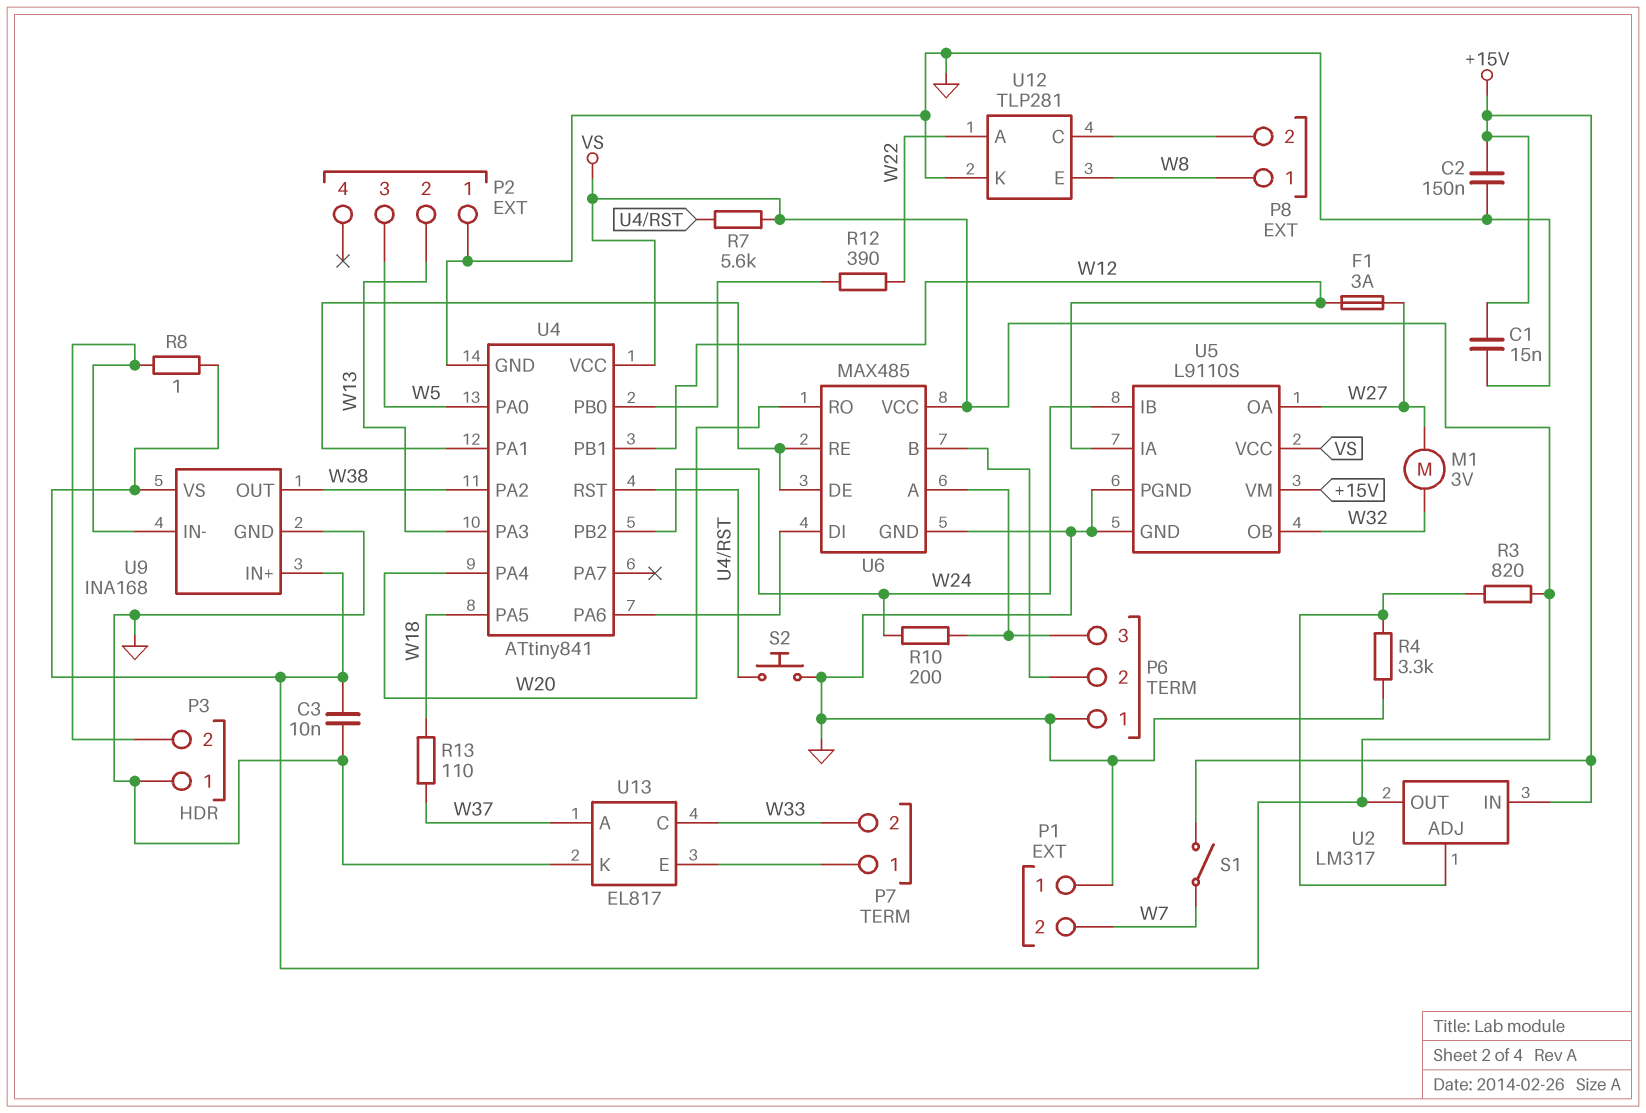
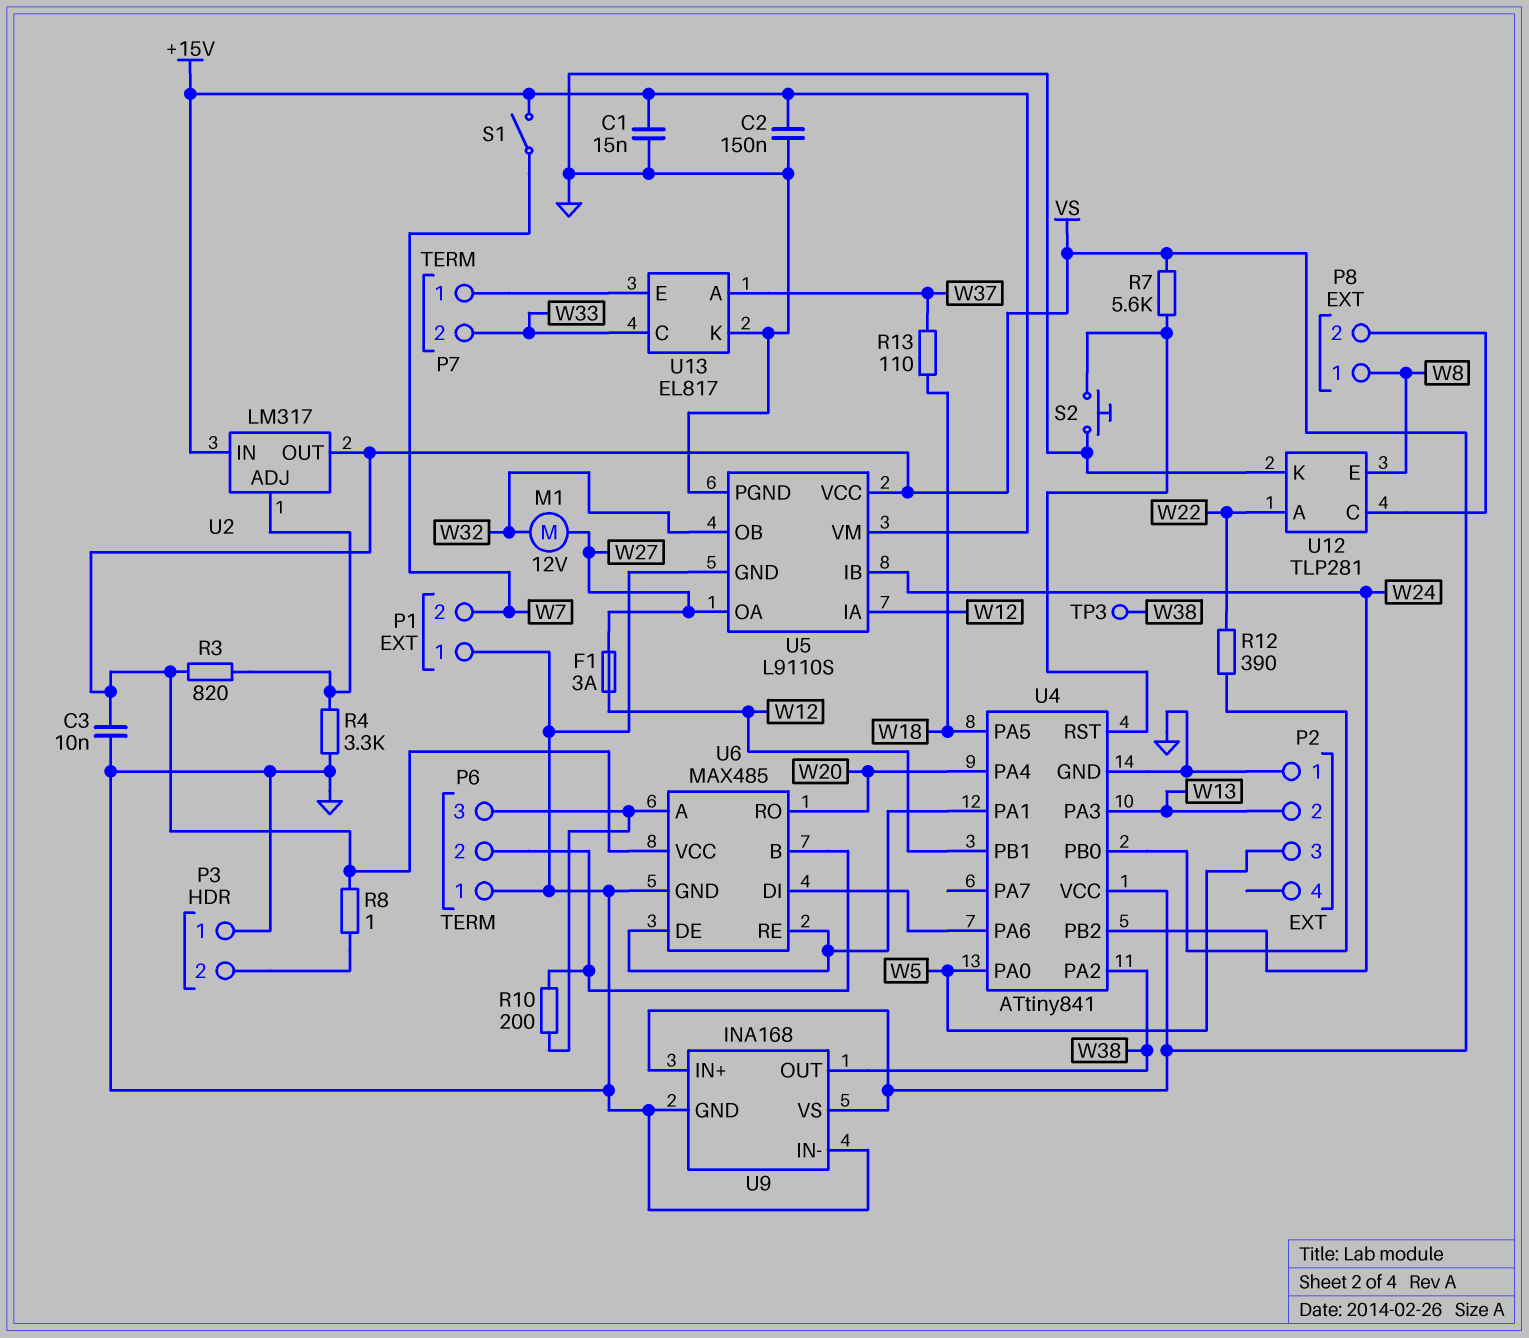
M1: motor 3V (W27, W32) -> motor 12V (W27, W32)
R10: 200 (P6/3, W24) -> 200 (P6/2, P6/3)
TP3: none -> test point (W38)
U9 pin IN-: P3/2 -> GND

